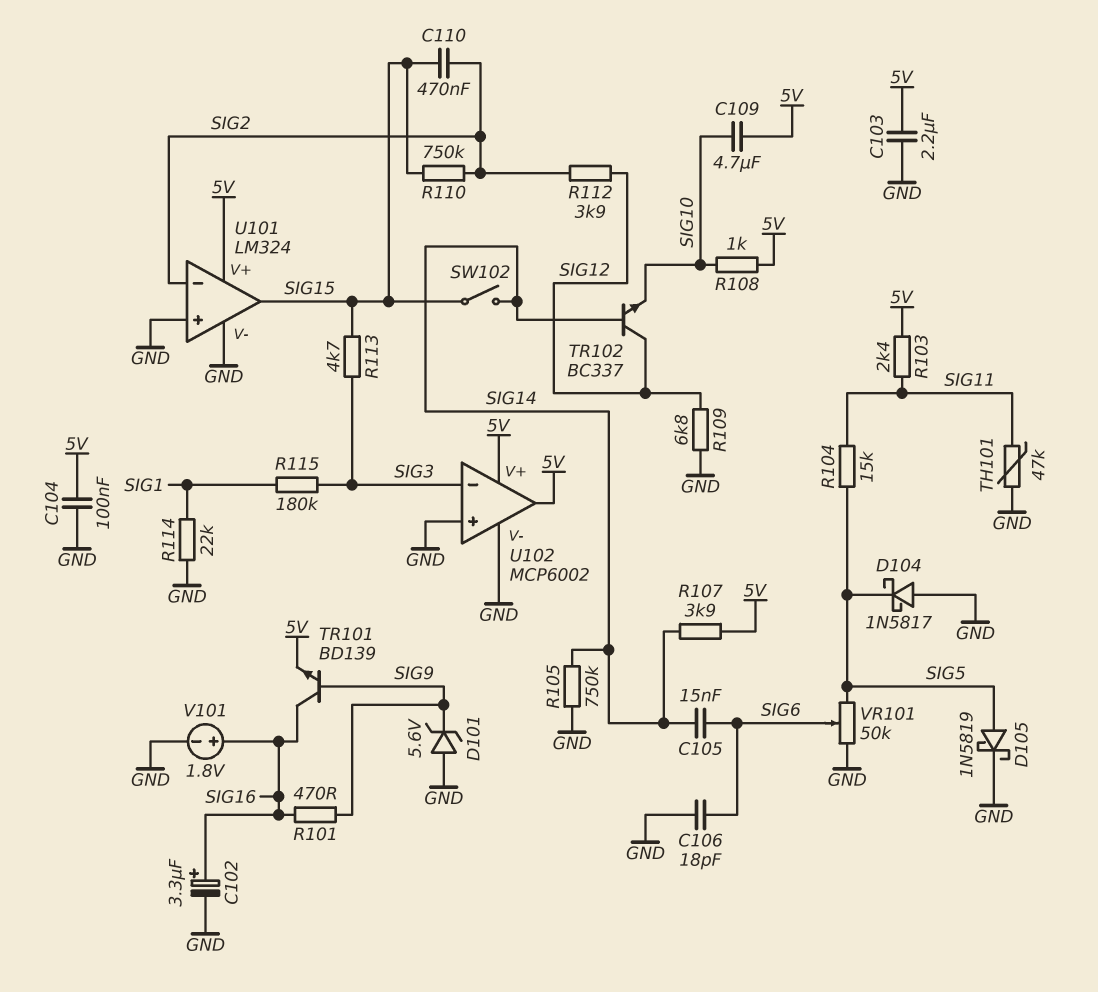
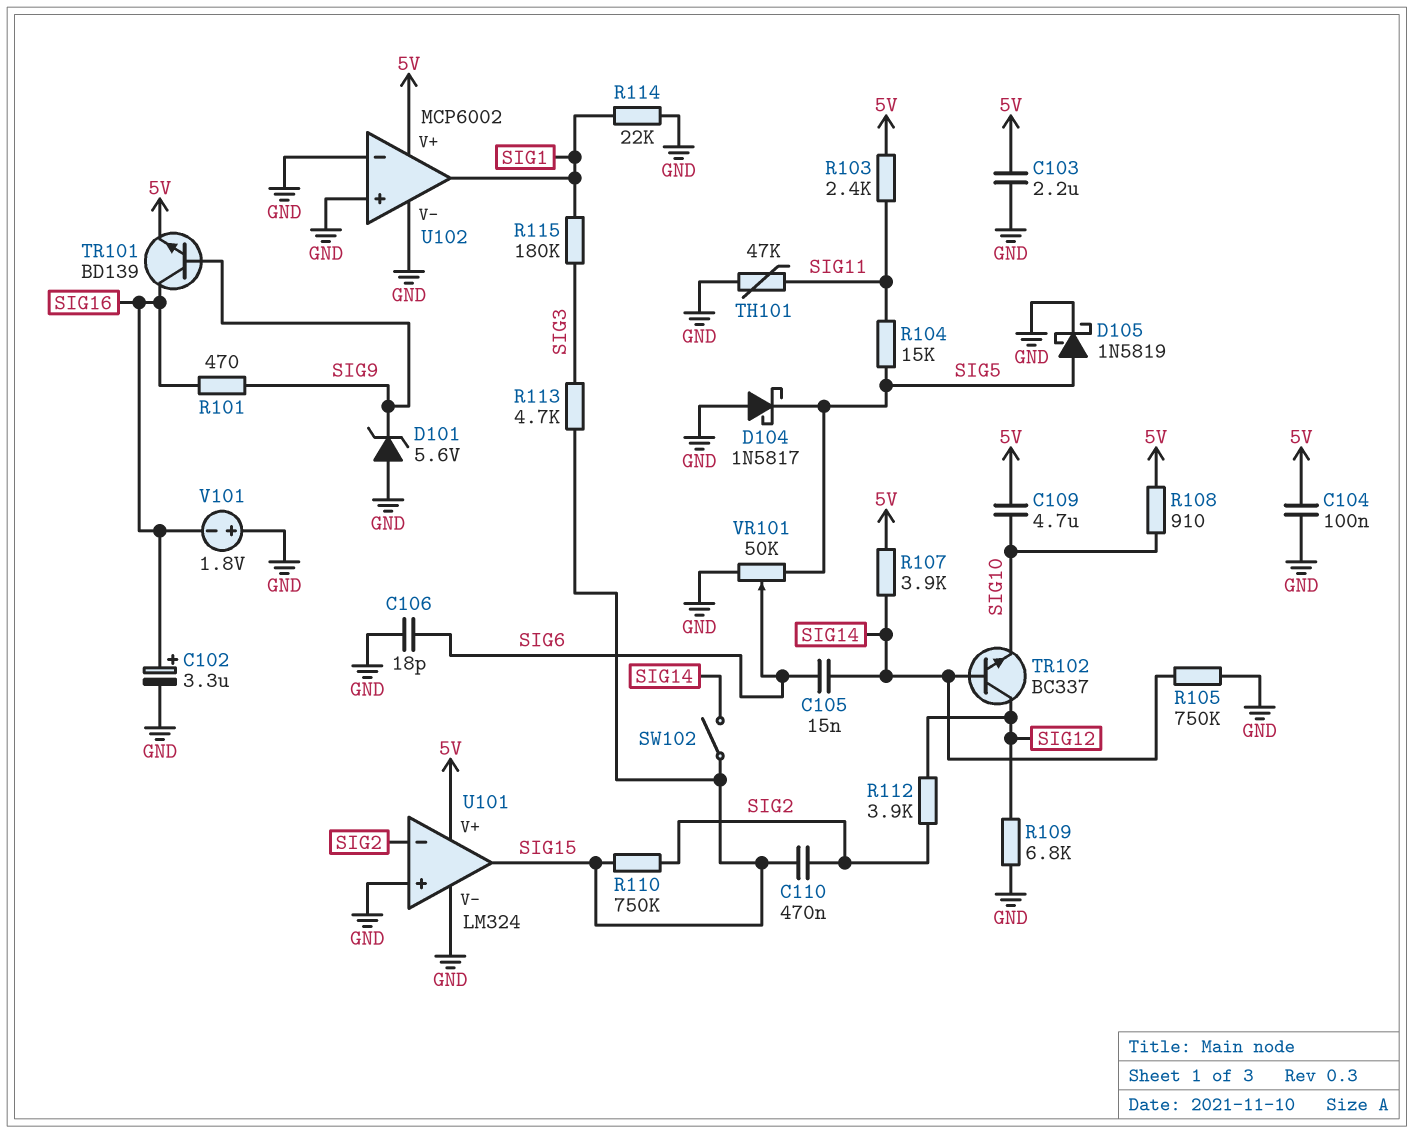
R108: 1k (5V, SIG10) -> 910 (5V, SIG10)
U102 pin in-: SIG3 -> GND
U102 pin out: 5V -> SIG1
V101: 1.8V (plus SIG16, minus GND) -> 1.8V (plus GND, minus SIG16)

